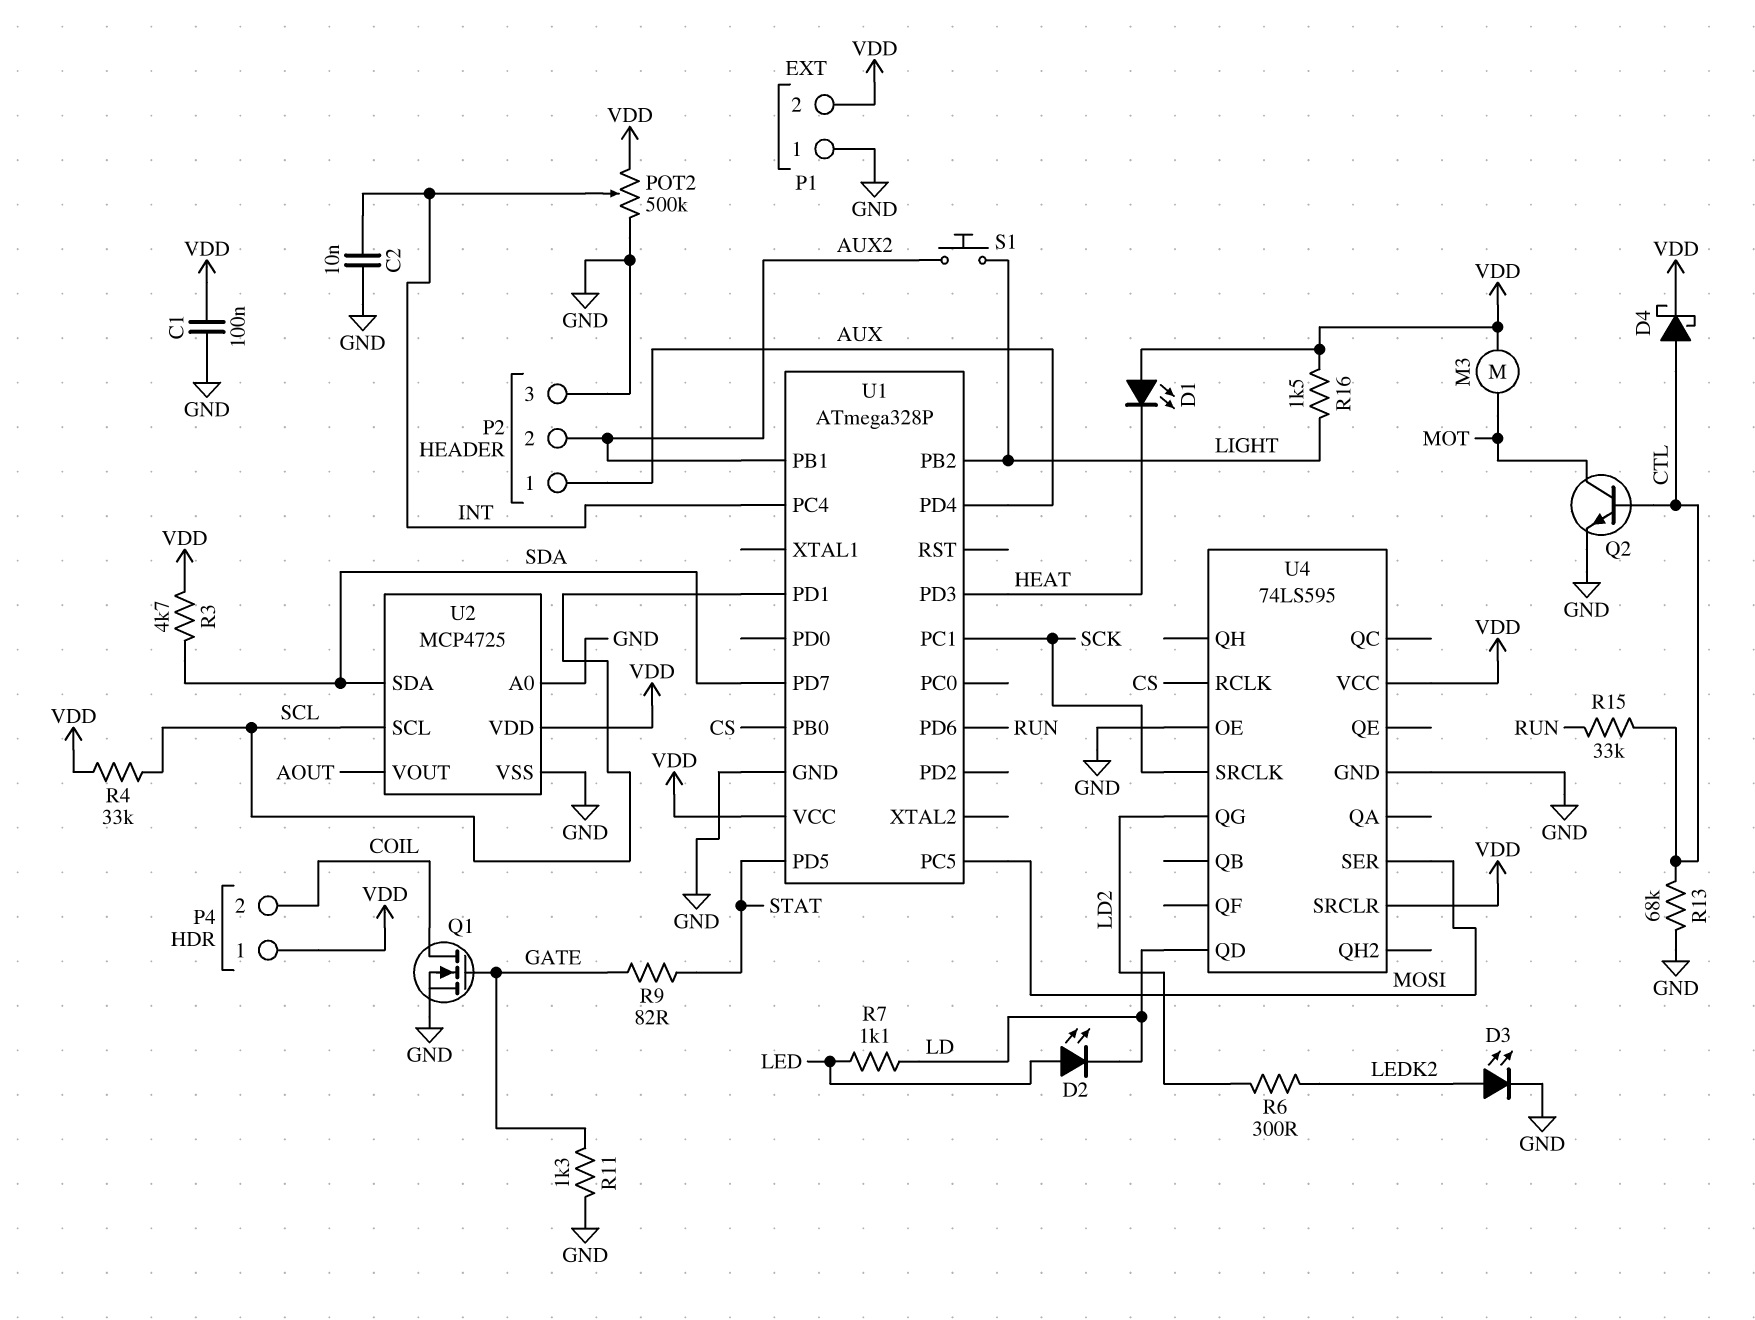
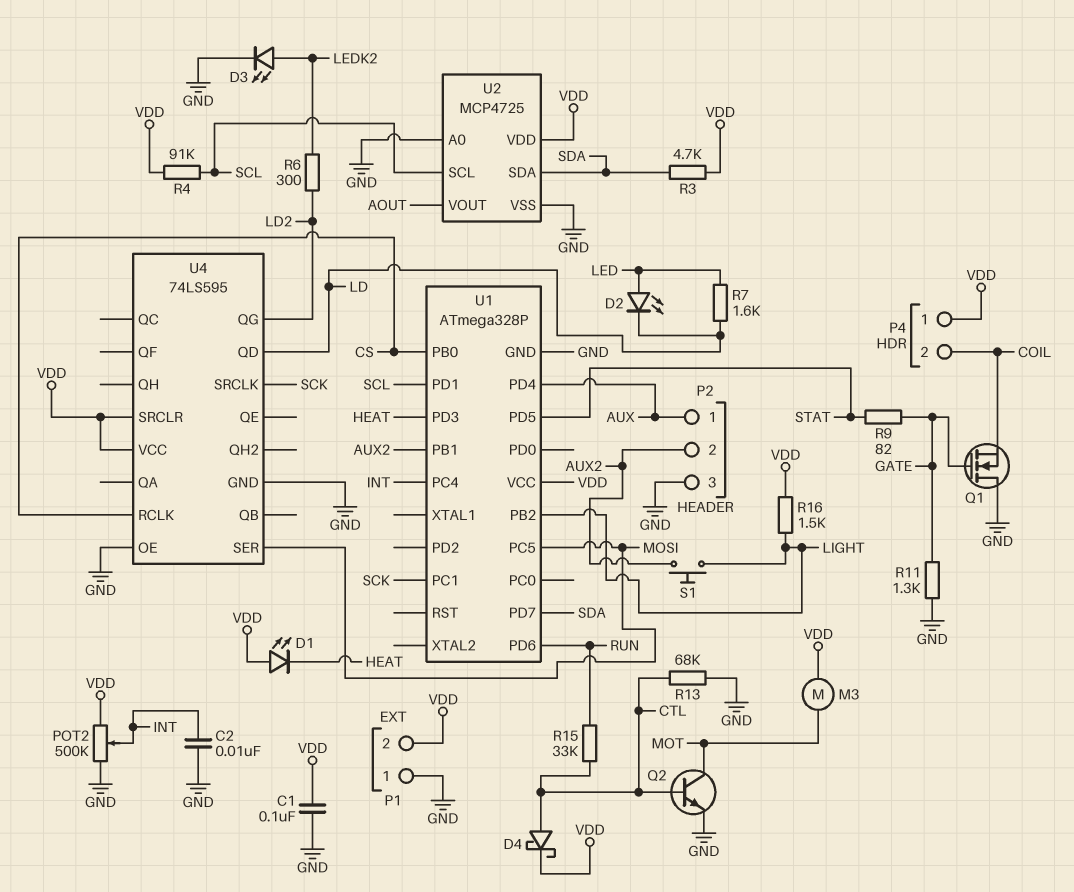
Q1: NMOS (G GATE, D COIL, S GND) -> NMOS (G GATE, D GND, S COIL)
R4: 33k (SCL, VDD) -> 91k (SCL, VDD)
R7: 1.1k (LD, LED) -> 1.6k (LD, LED)

